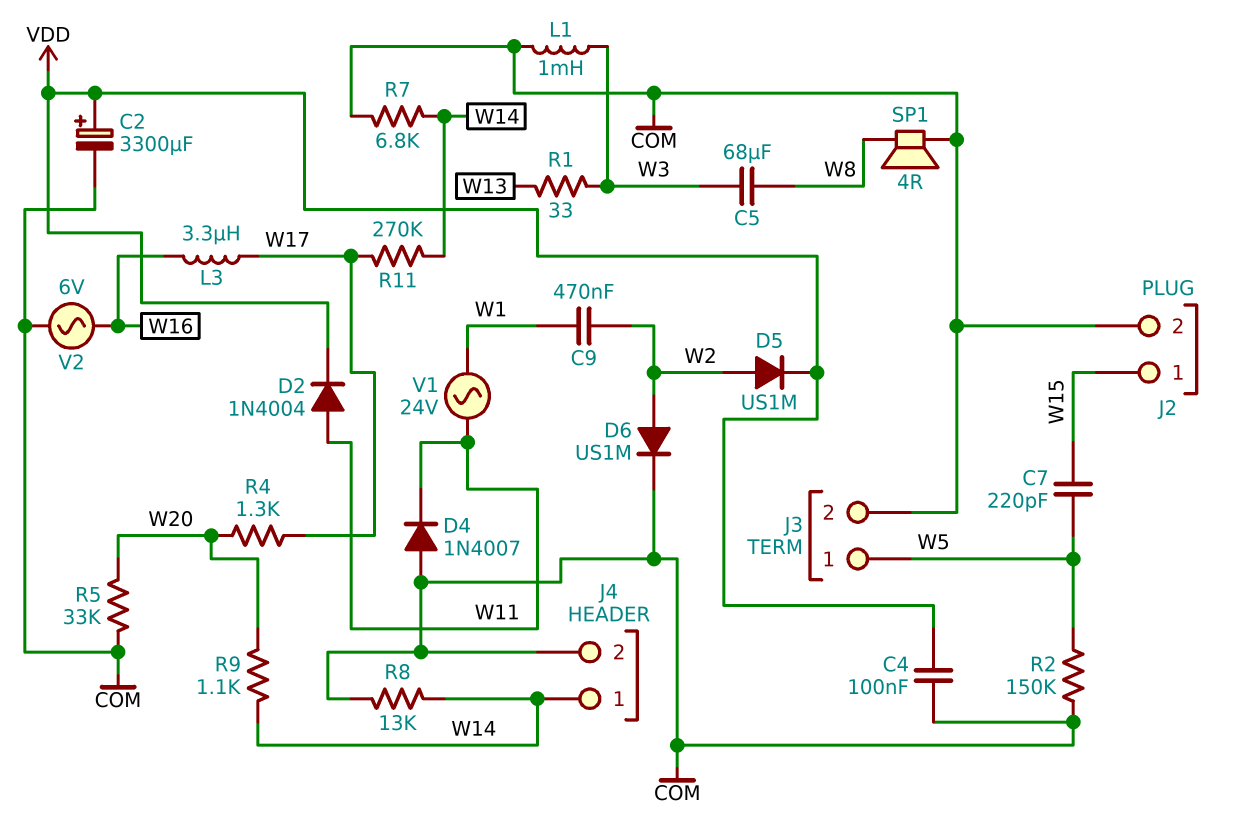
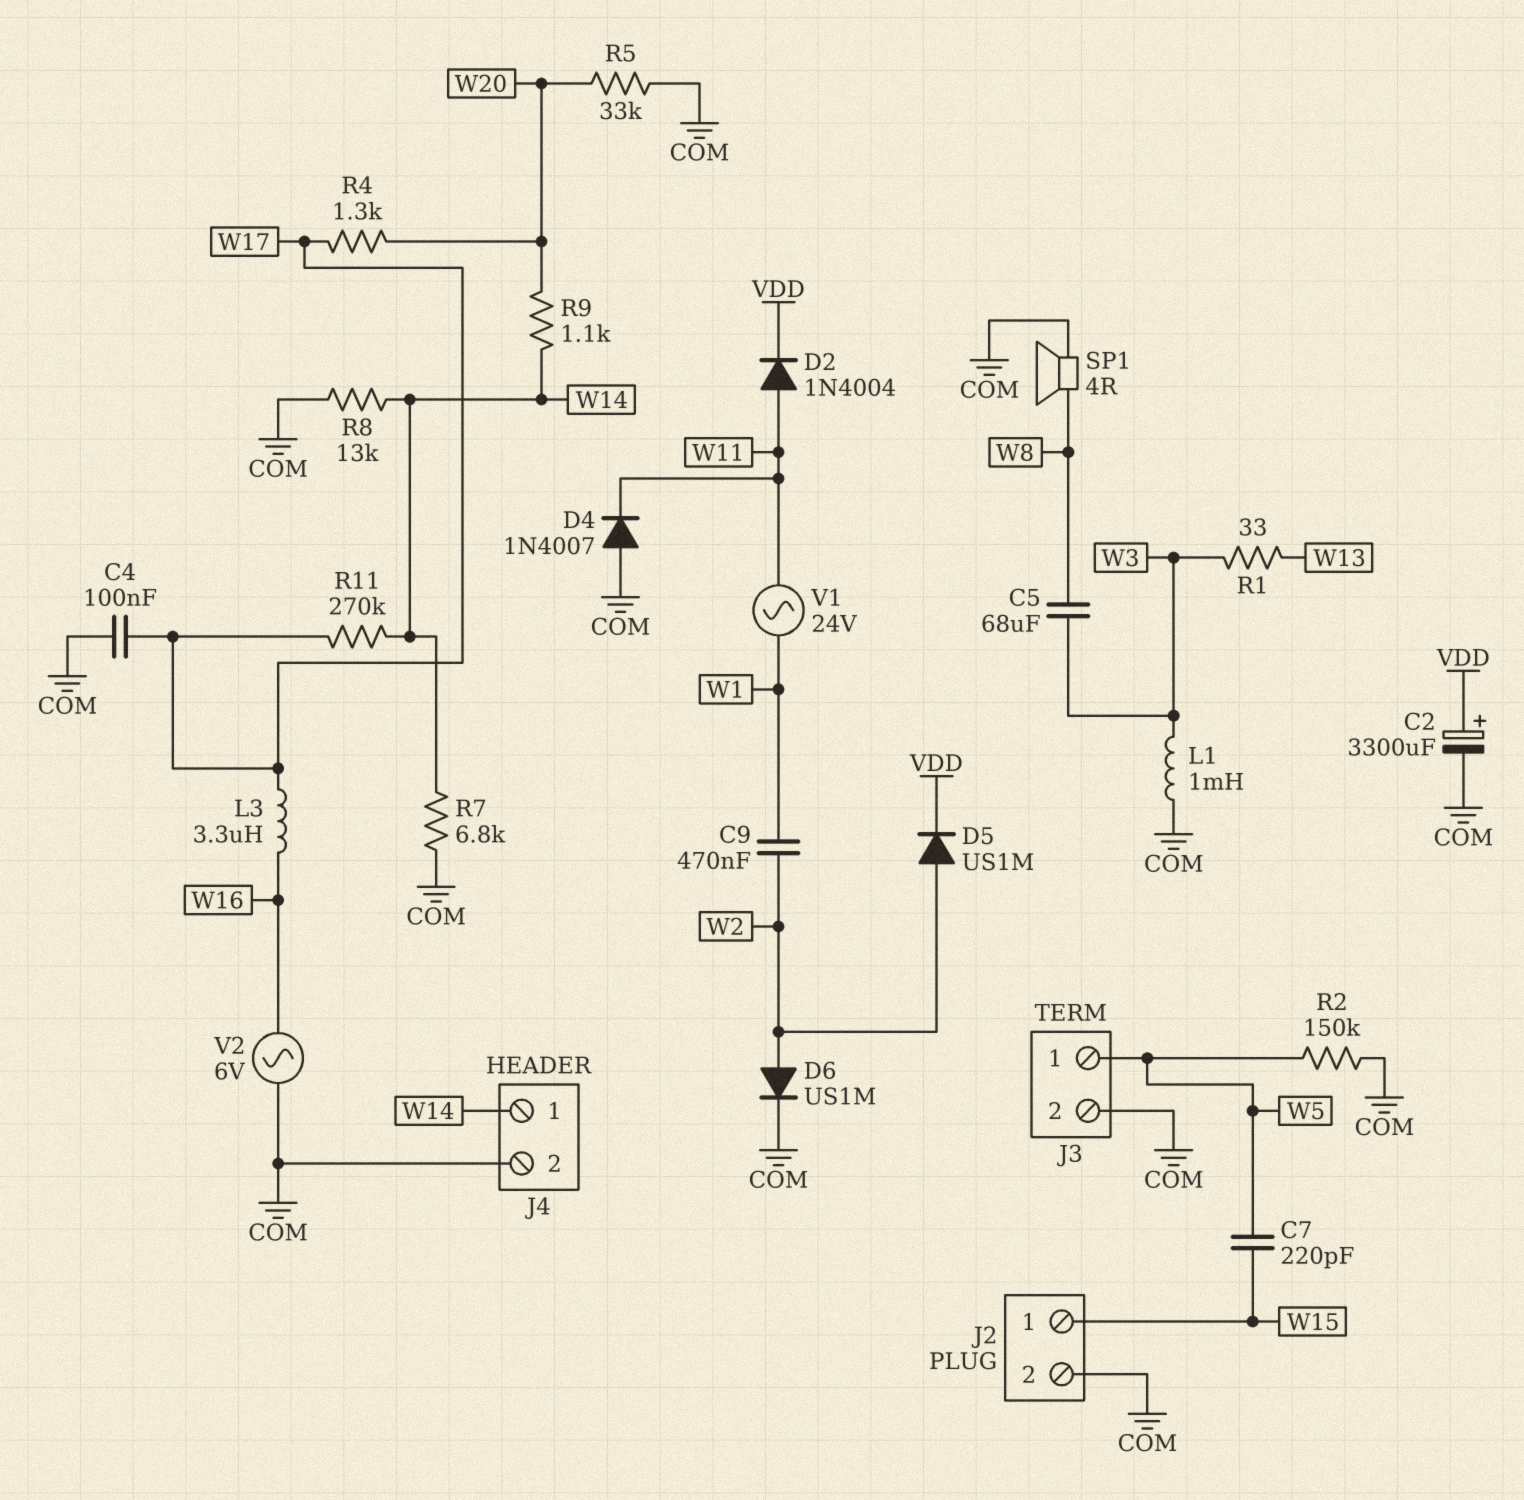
C4: 100nF (COM, VDD) -> 100nF (COM, W17)

